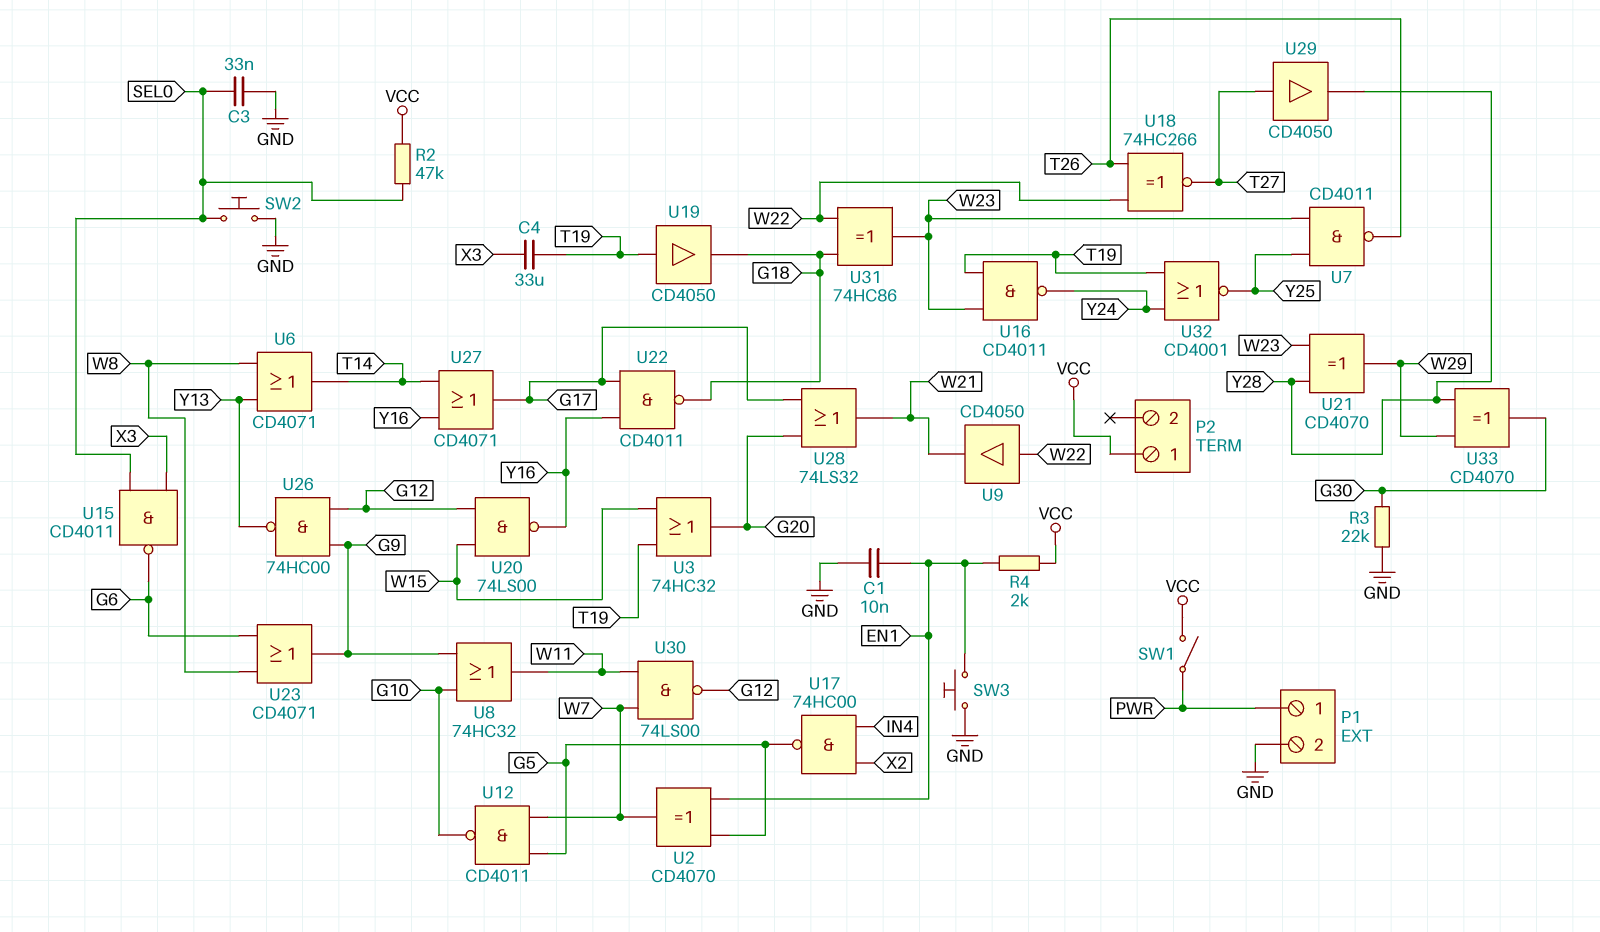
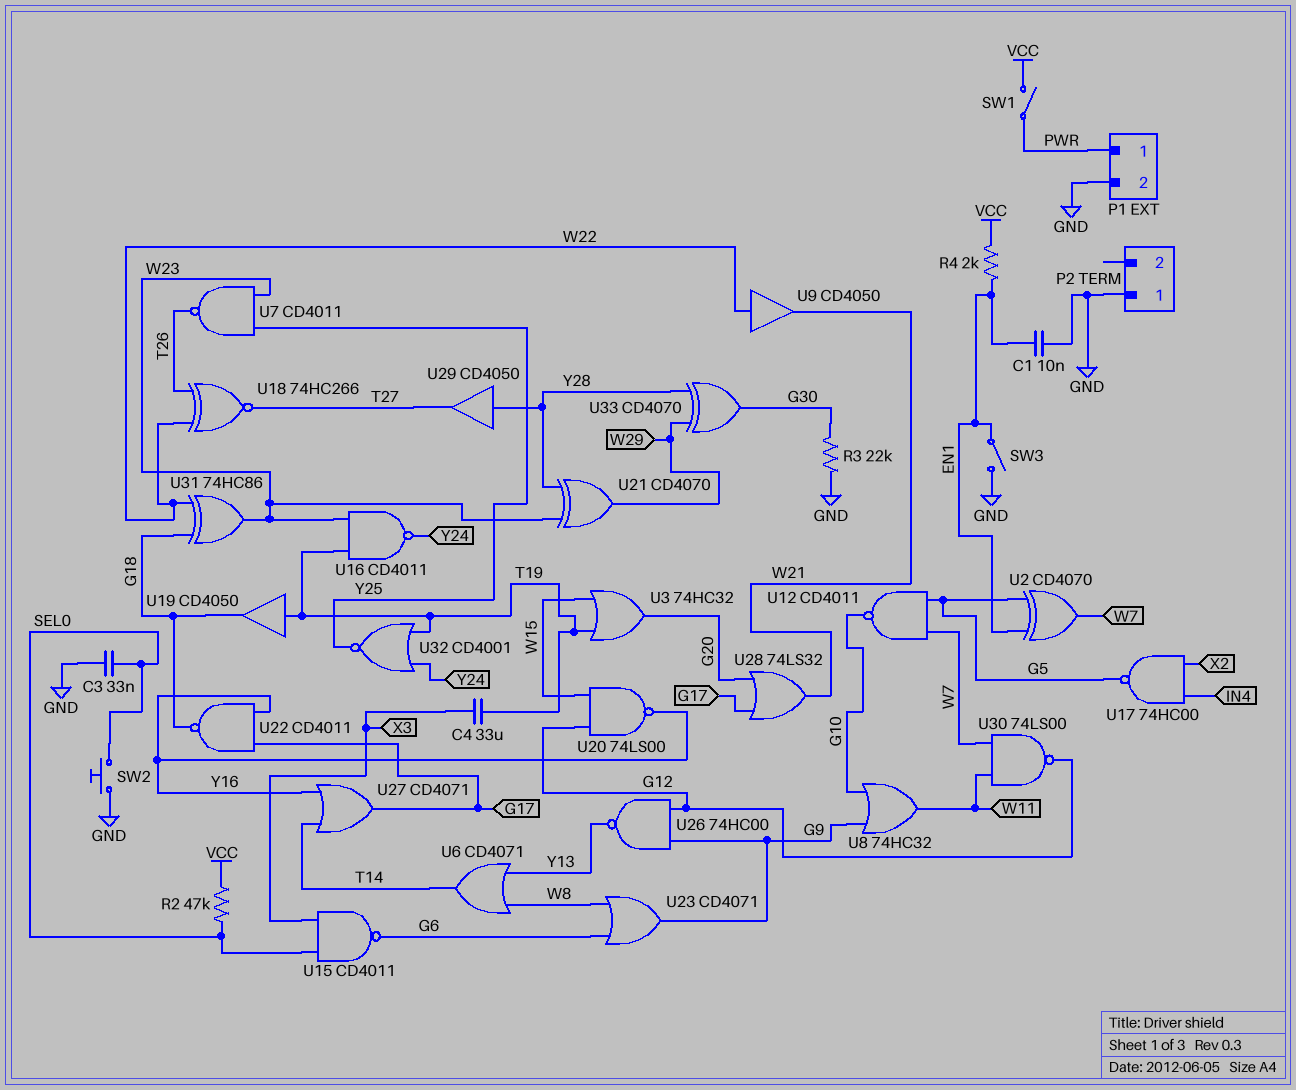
P2 pin 1: VCC -> GND
SW3: button (EN1, GND) -> switch (EN1, GND)
U29: buffer CD4050 (in T27, out Y28) -> buffer CD4050 (in Y28, out T27)

